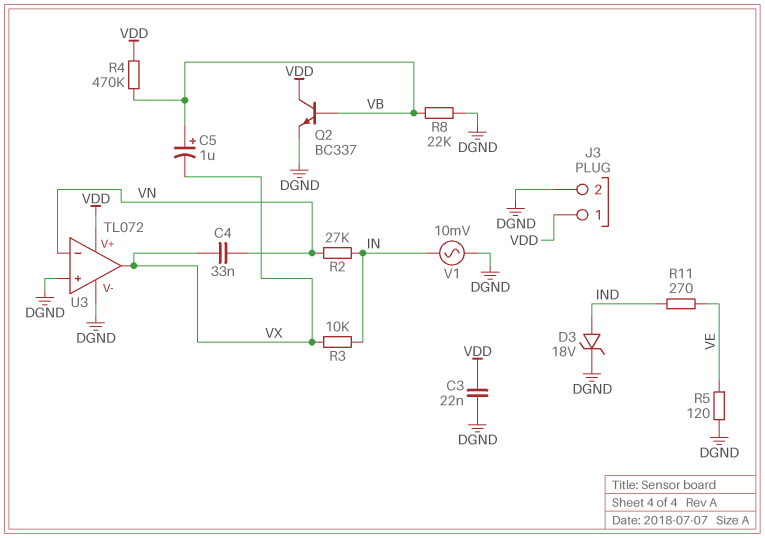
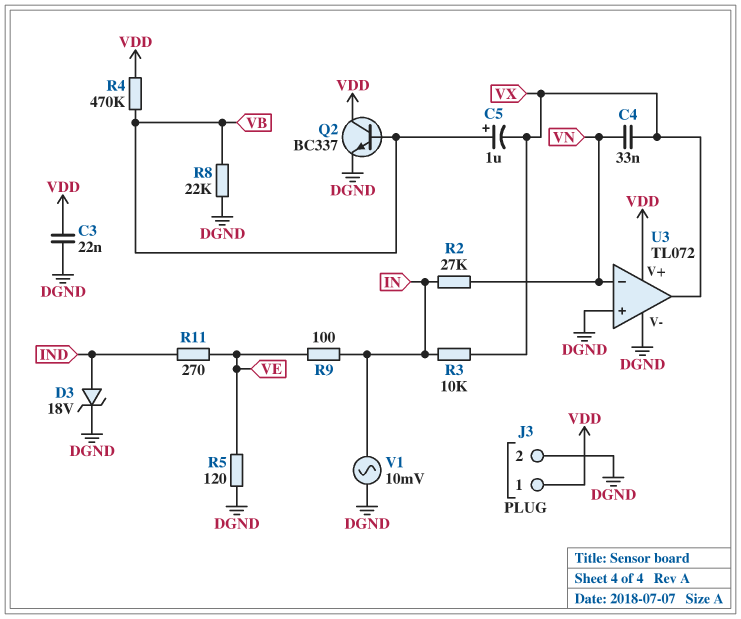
R9: none -> 100 (IN, VE)

